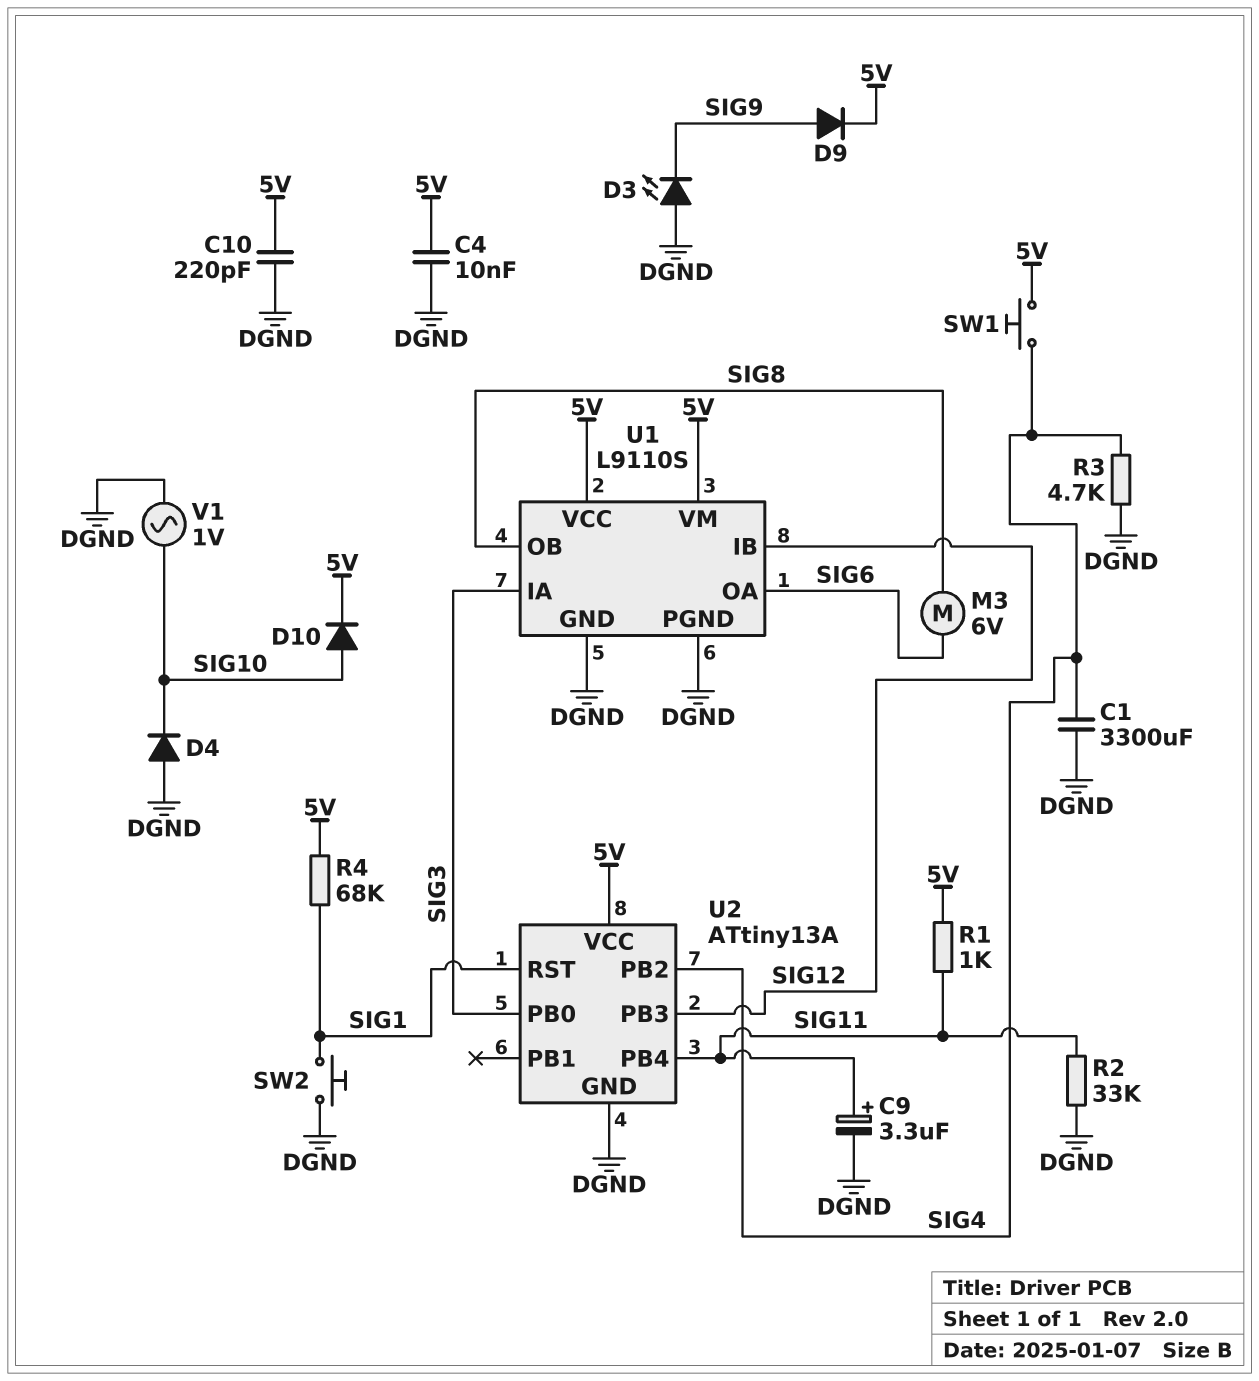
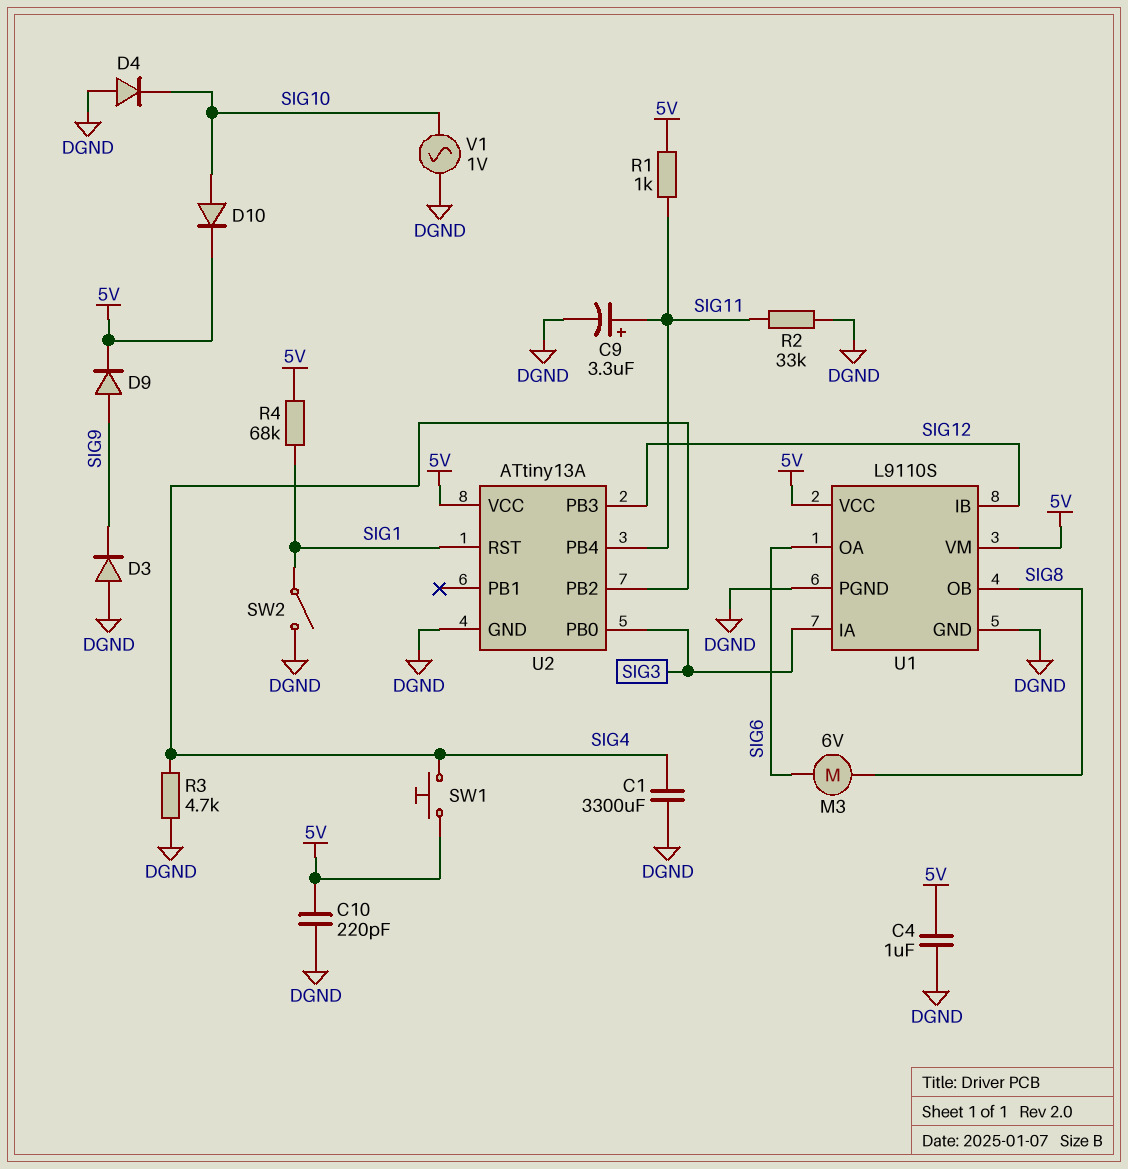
C4: 10nF (5V, DGND) -> 1uF (5V, DGND)
D3: LED (A DGND, K SIG9) -> diode (A DGND, K SIG9)
SW2: button (DGND, SIG1) -> switch (DGND, SIG1)

